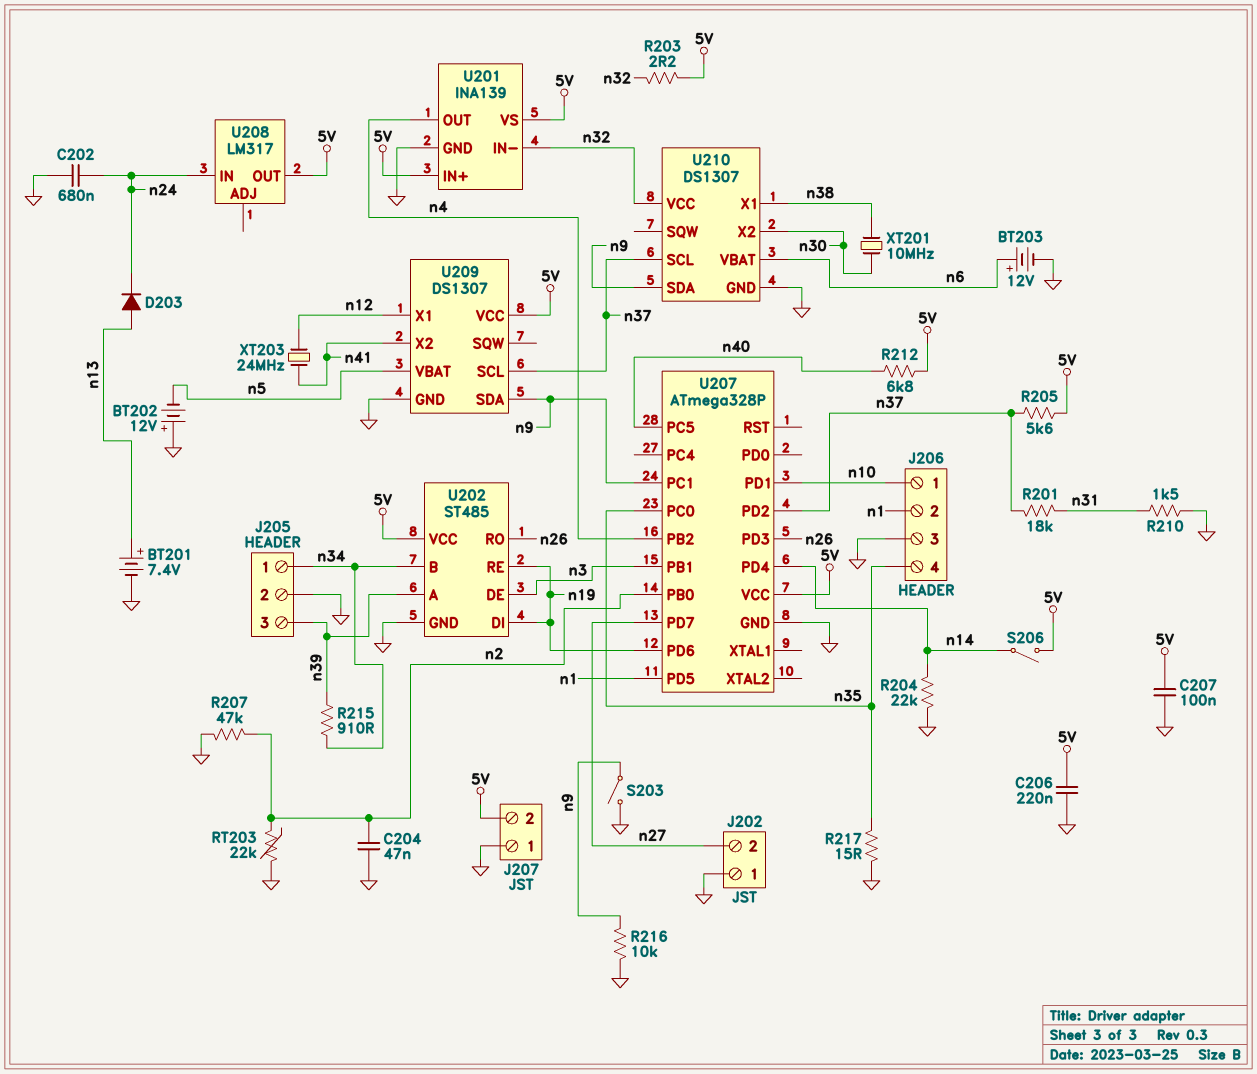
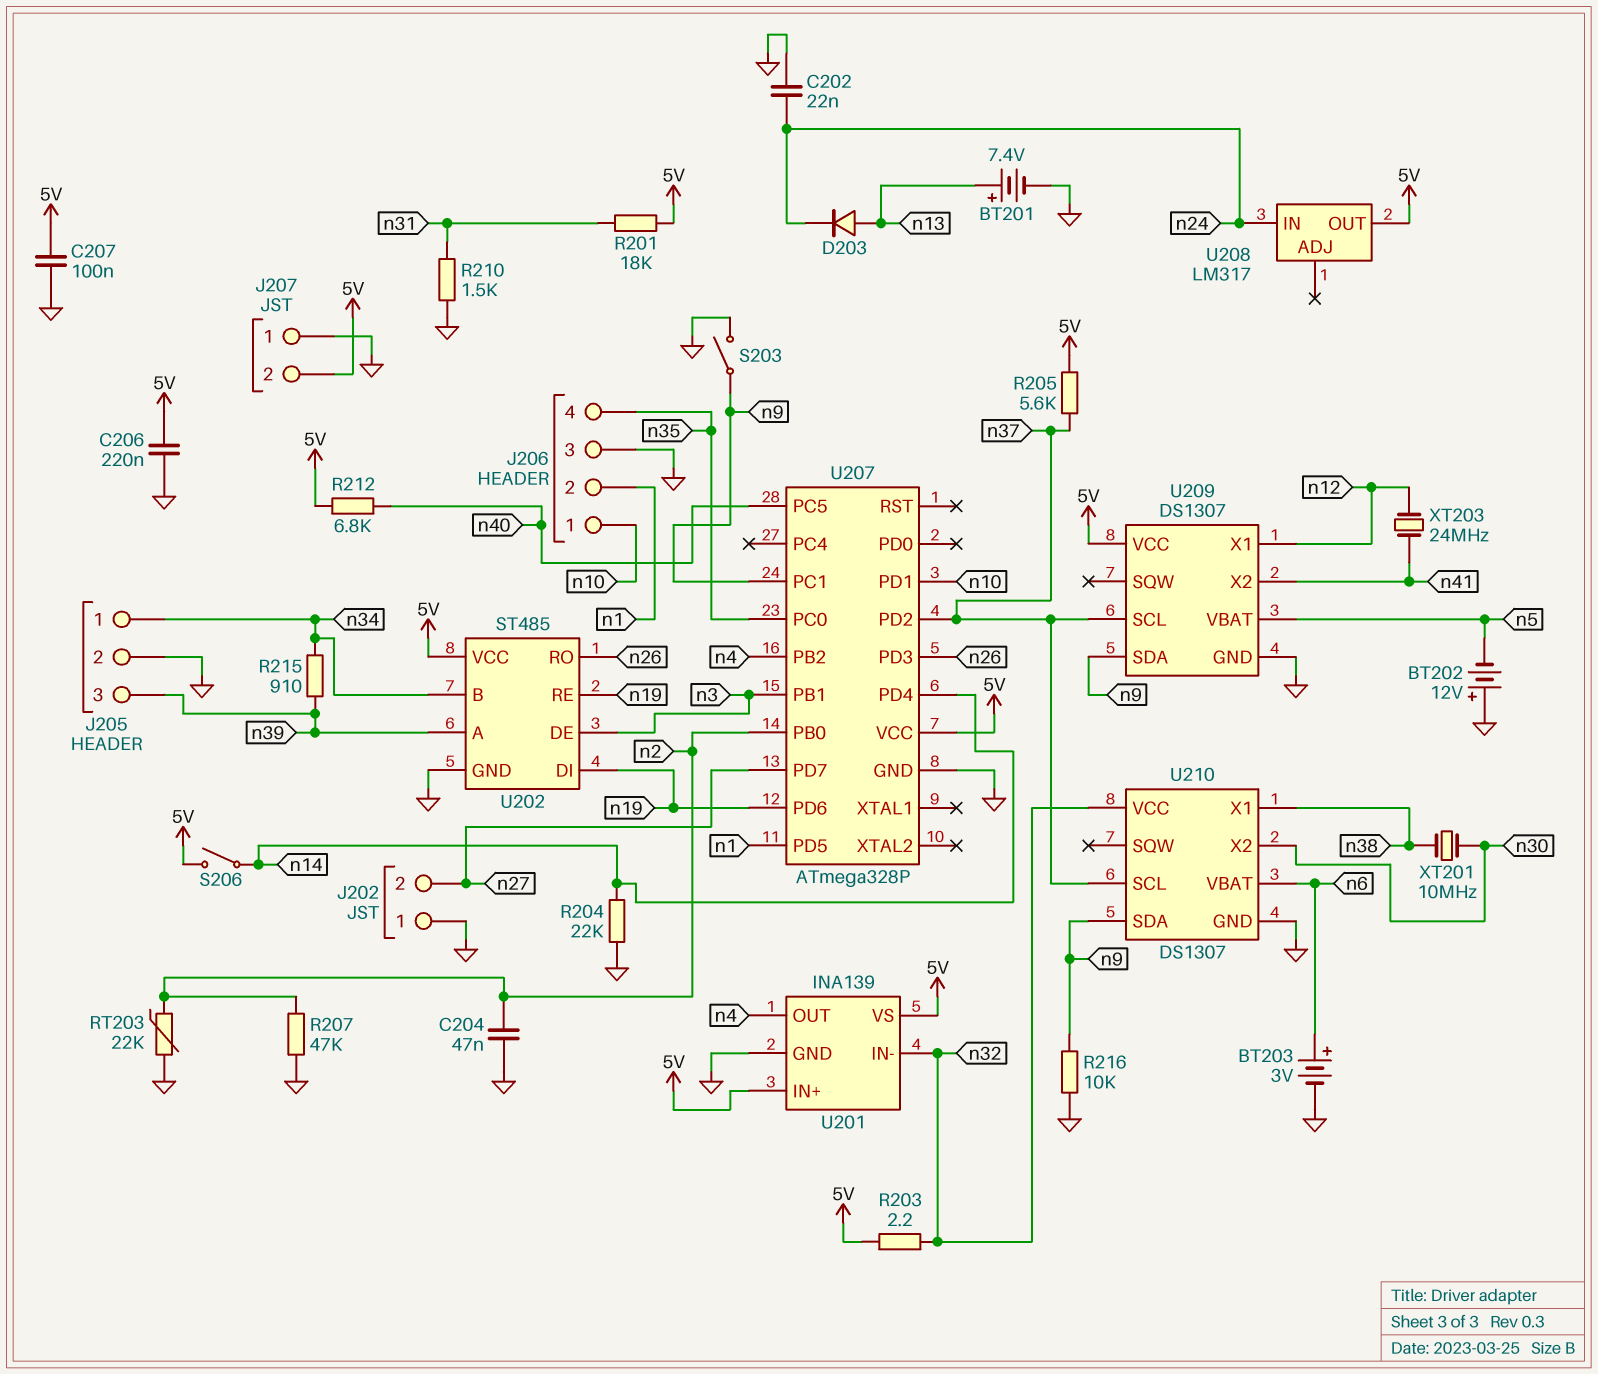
BT203: 12V (plus n6, minus GND) -> 3V (plus n6, minus GND)
C202: 680nF (GND, n24) -> 22nF (GND, n24)
R201: 18k (n31, n37) -> 18k (5V, n31)
R217: 15 (GND, n35) -> none

